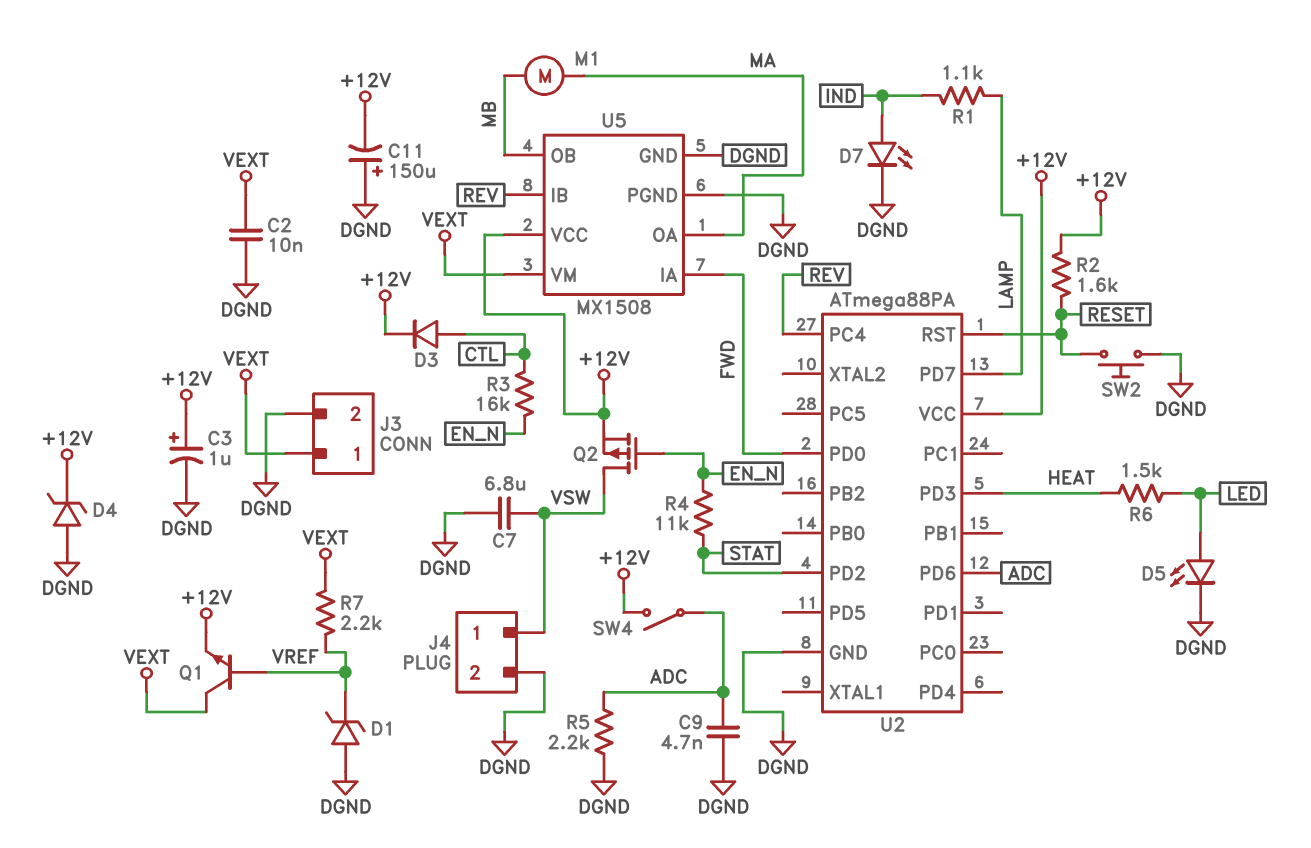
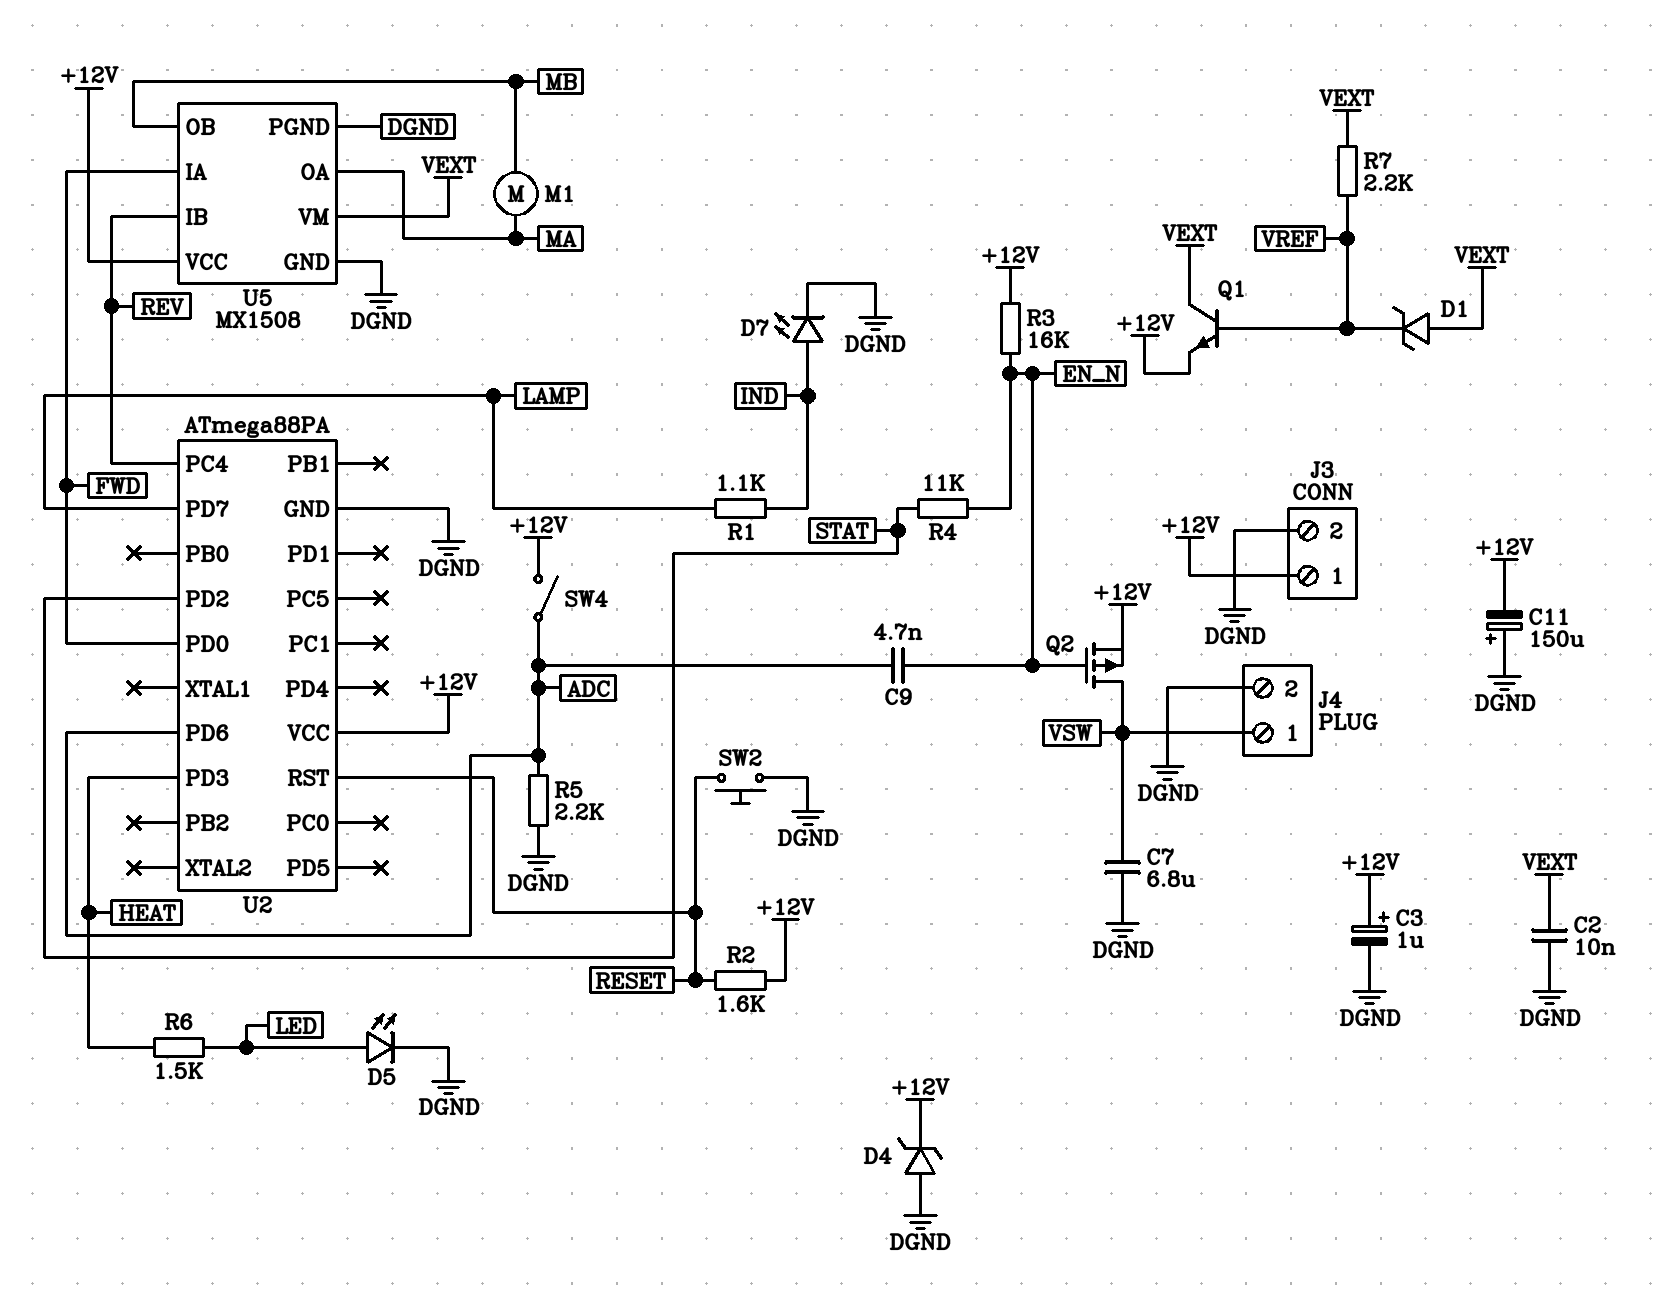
C9: 4.7nF (ADC, DGND) -> 4.7nF (ADC, EN_N)
D1: zener (A DGND, K VREF) -> zener (A VEXT, K VREF)
D3: diode (A CTL, K +12V) -> none
J3 pin 1: VEXT -> +12V
R3: 16k (CTL, EN_N) -> 16k (+12V, EN_N)

